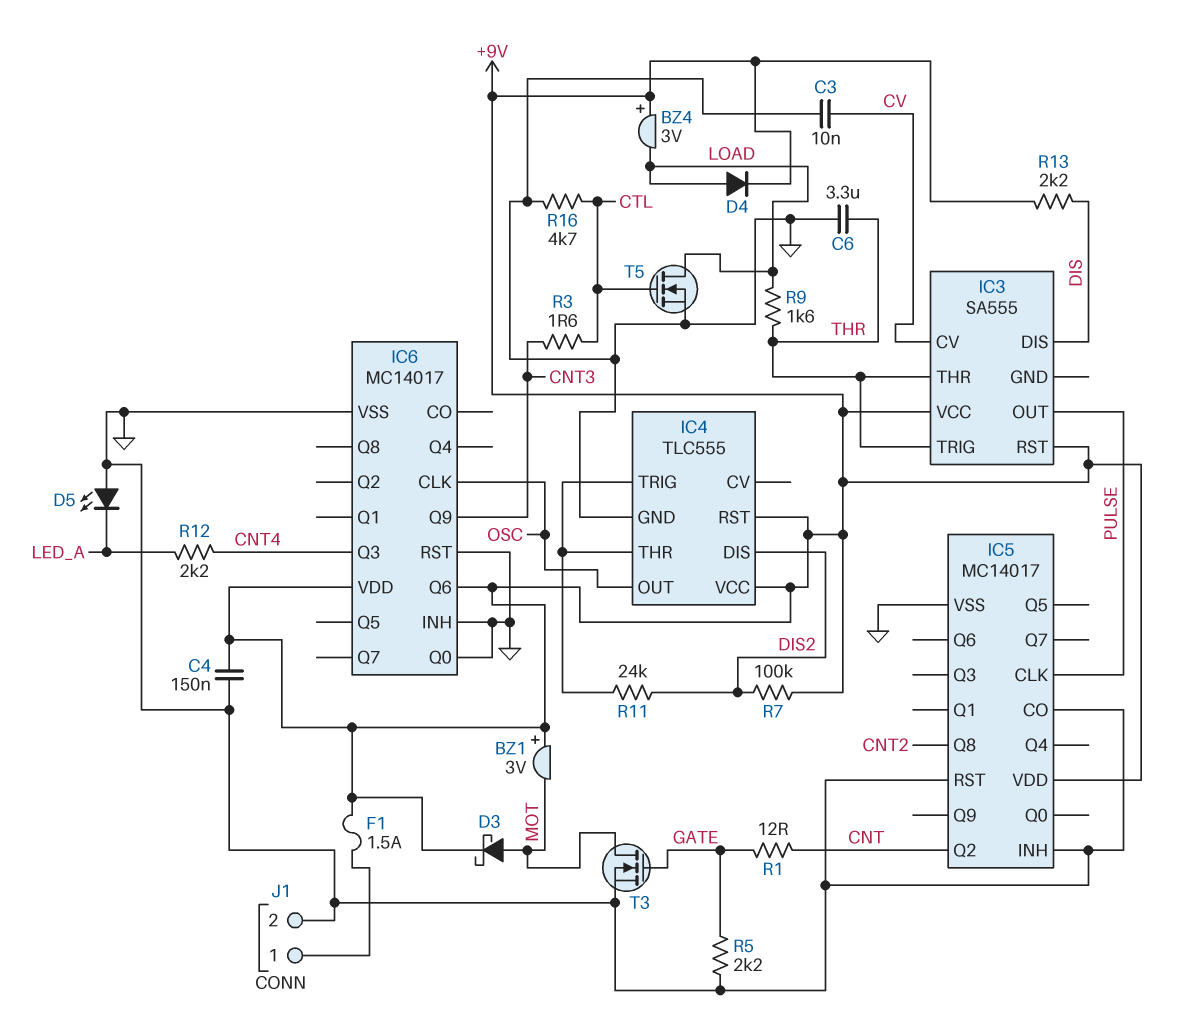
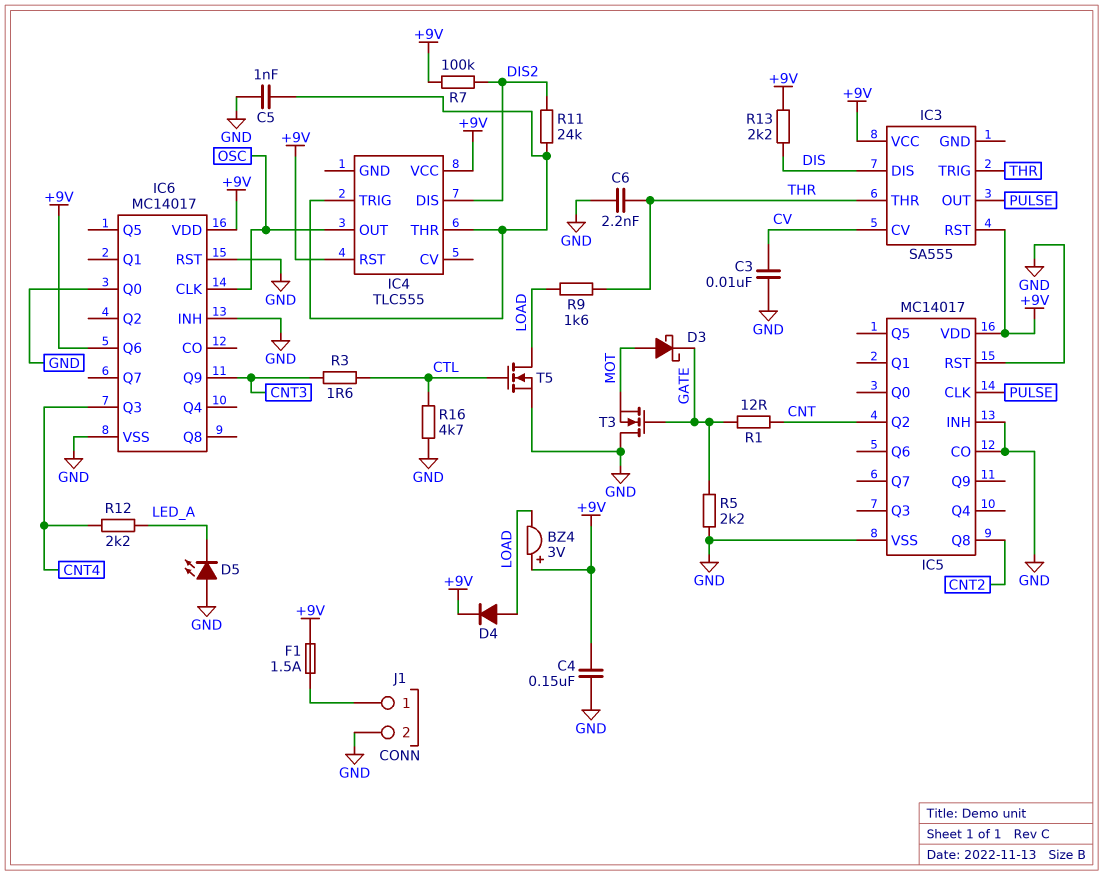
BZ1: buzzer 3V (plus +9V, minus MOT) -> none
C5: none -> 1nF (GND, IC4/THR)
C6: 3.3uF (GND, THR) -> 2.2nF (GND, THR)
D3: schottky (A MOT, K +9V) -> schottky (A MOT, K GATE)
IC4 pin GND: GND -> none
T3: NMOS (G GATE, D MOT, S GND) -> NMOS (G GATE, D GND, S MOT)

